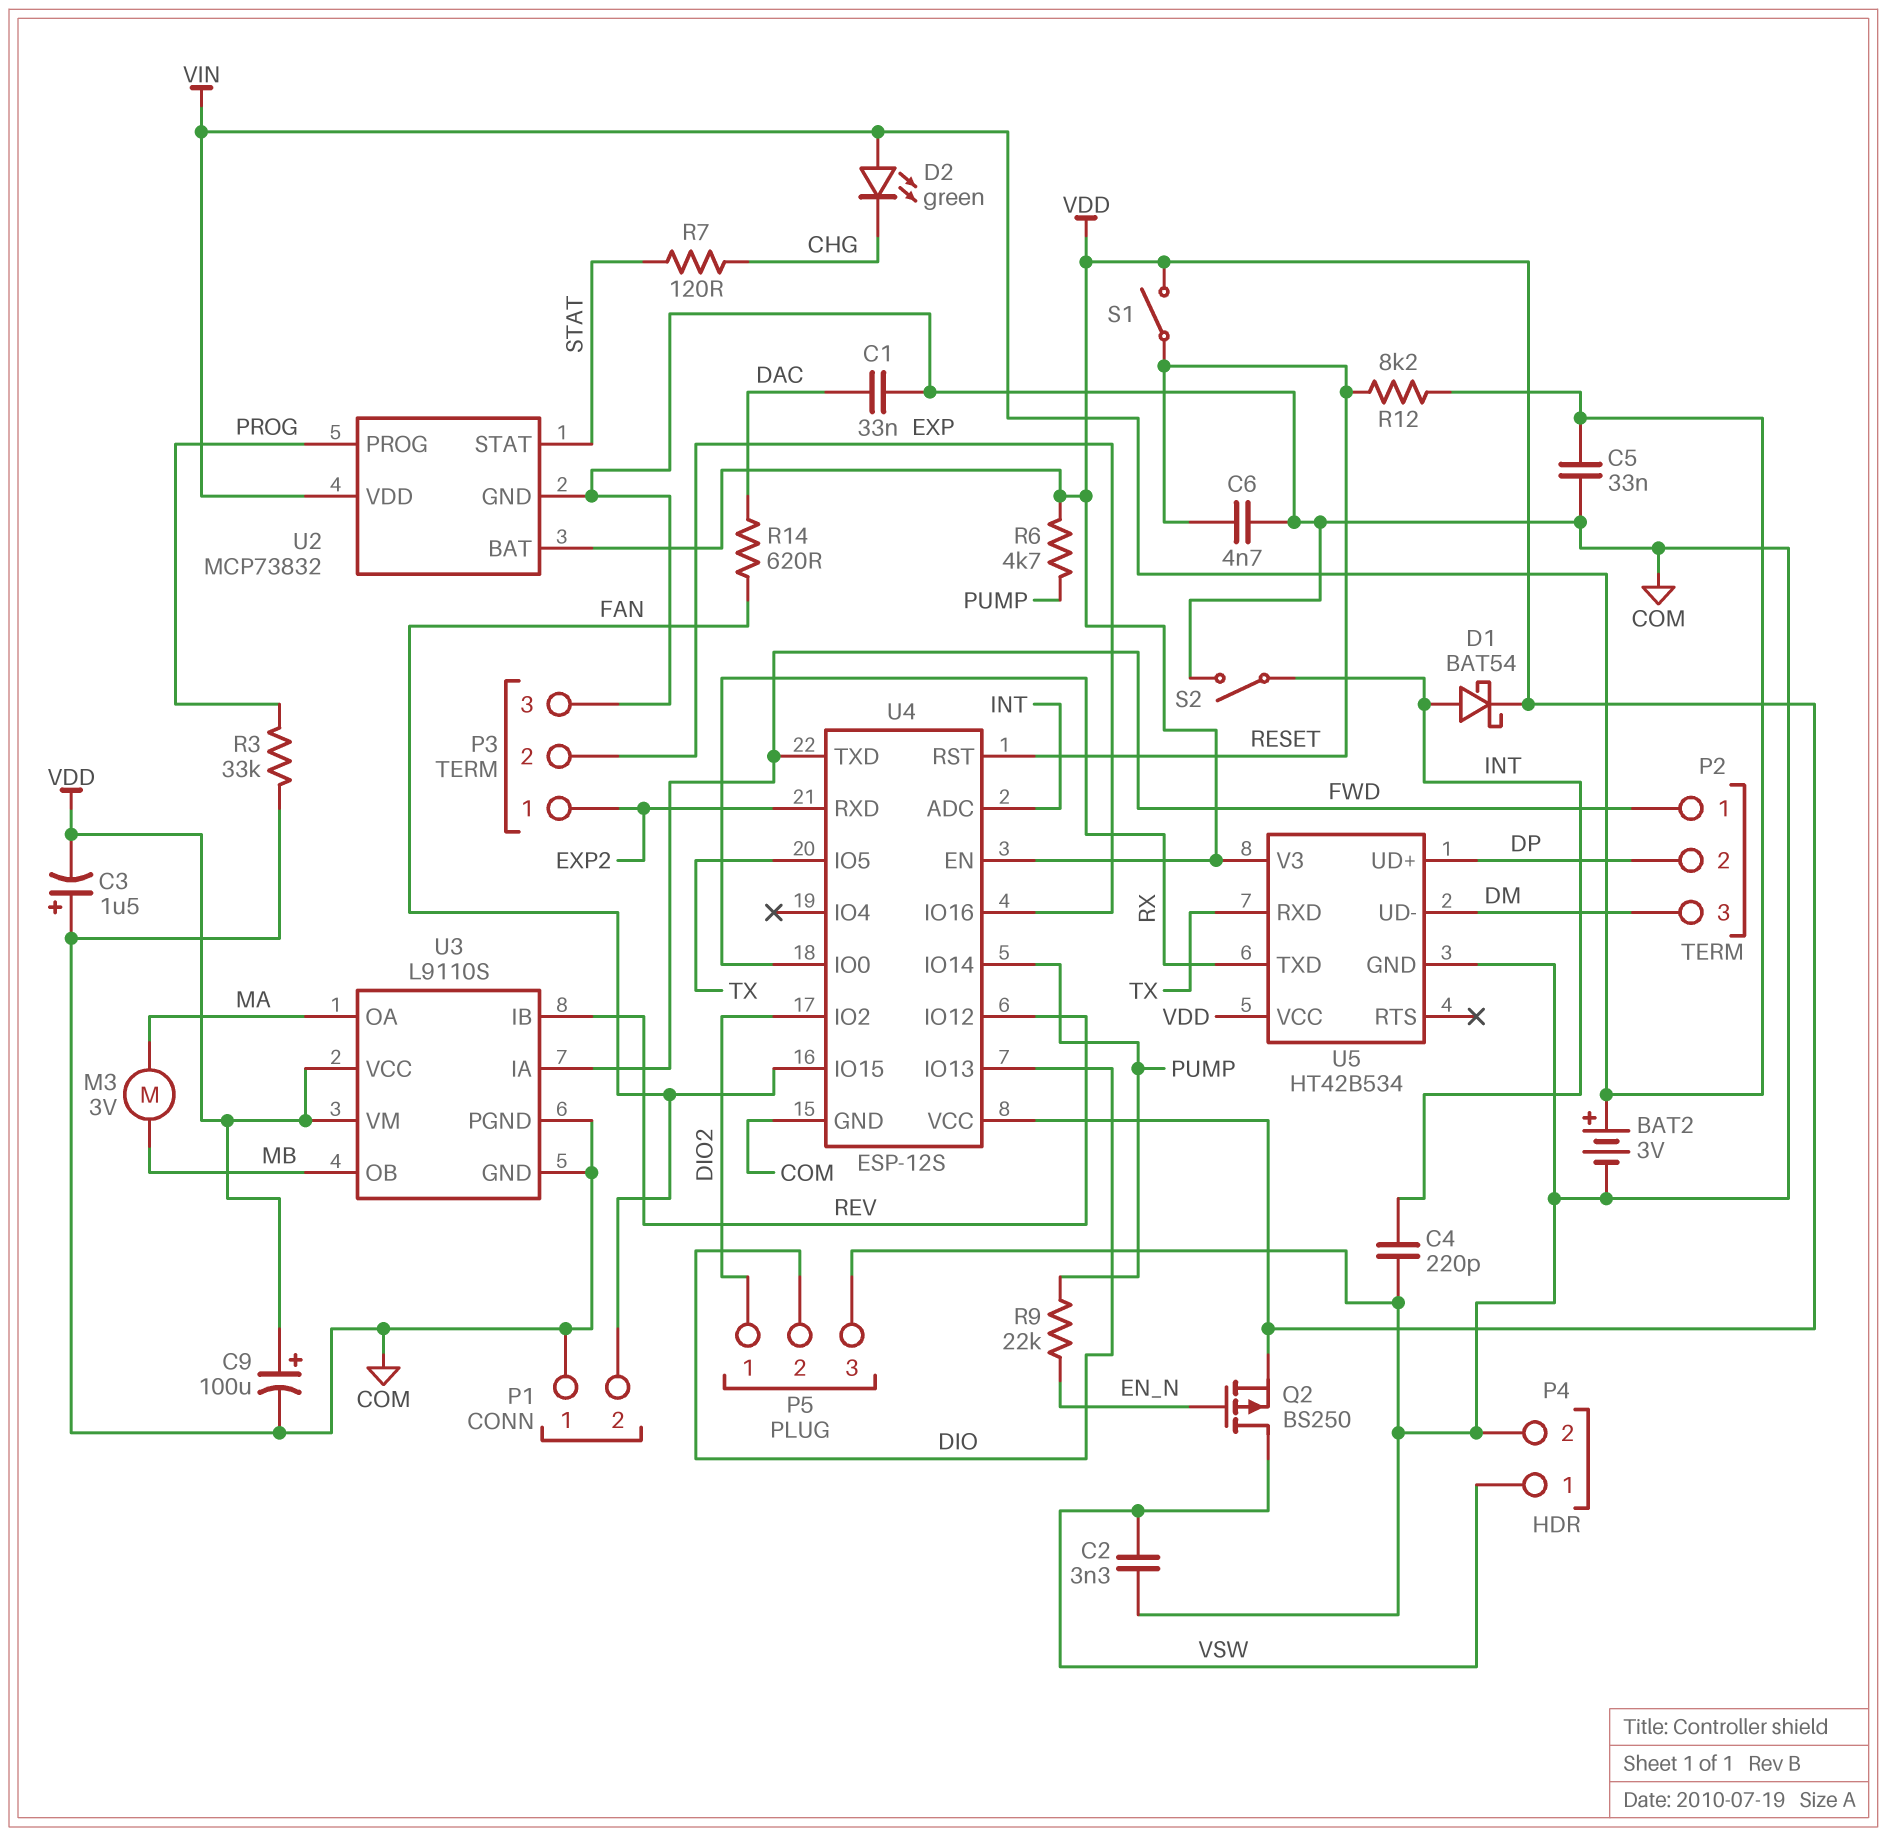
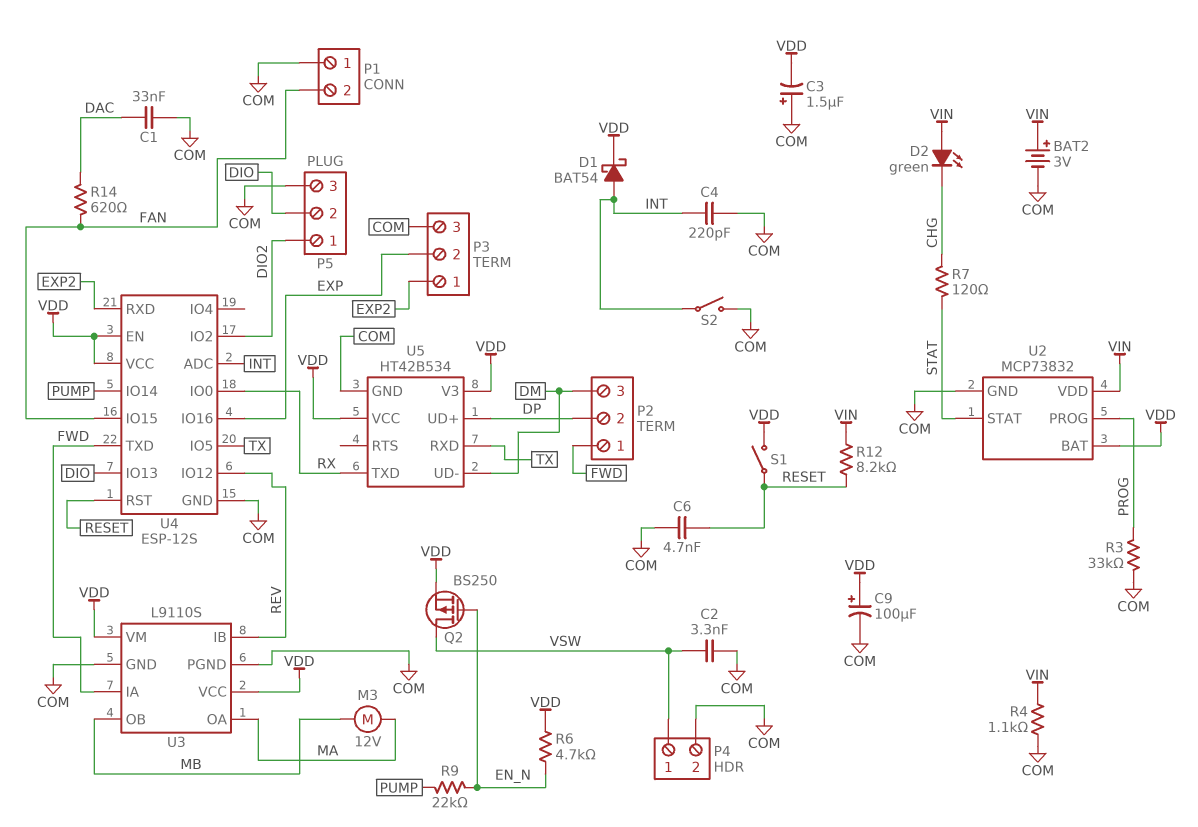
C5: 33nF (COM, VIN) -> none
M3: motor 3V (MA, MB) -> motor 12V (MA, MB)
R4: none -> 1.1k (COM, VIN)
R6: 4.7k (PUMP, VDD) -> 4.7k (EN_N, VDD)

